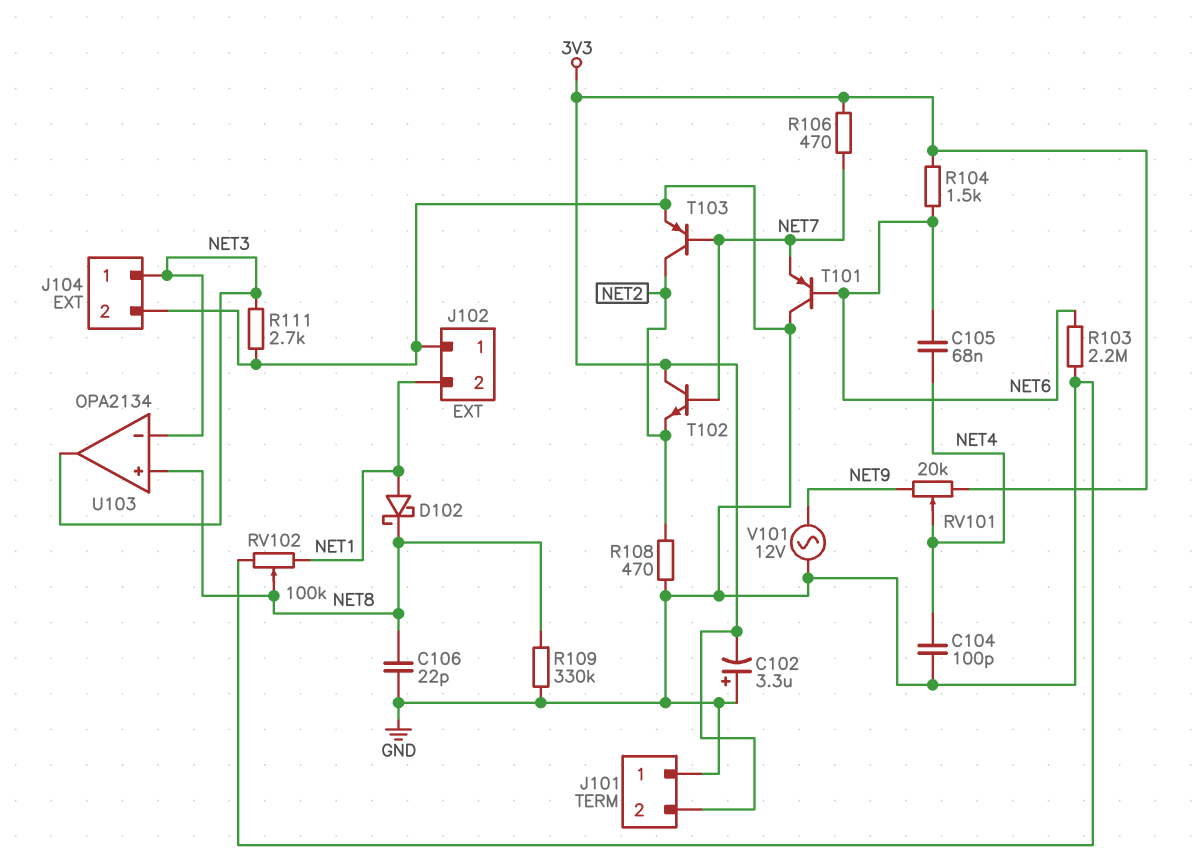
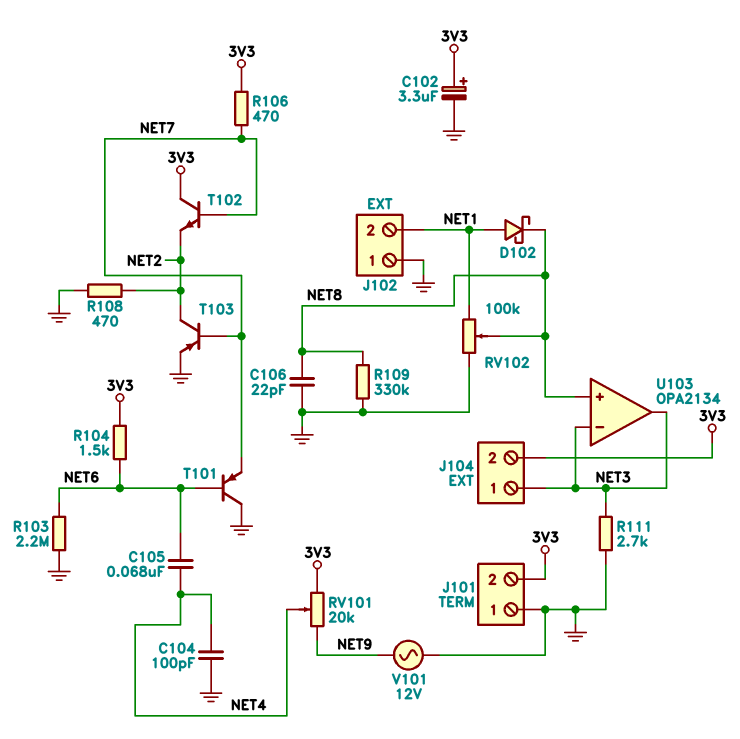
C102: 3.3uF (plus GND, minus 3V3) -> 3.3uF (plus 3V3, minus GND)
J104 pin 2: GND -> 3V3

